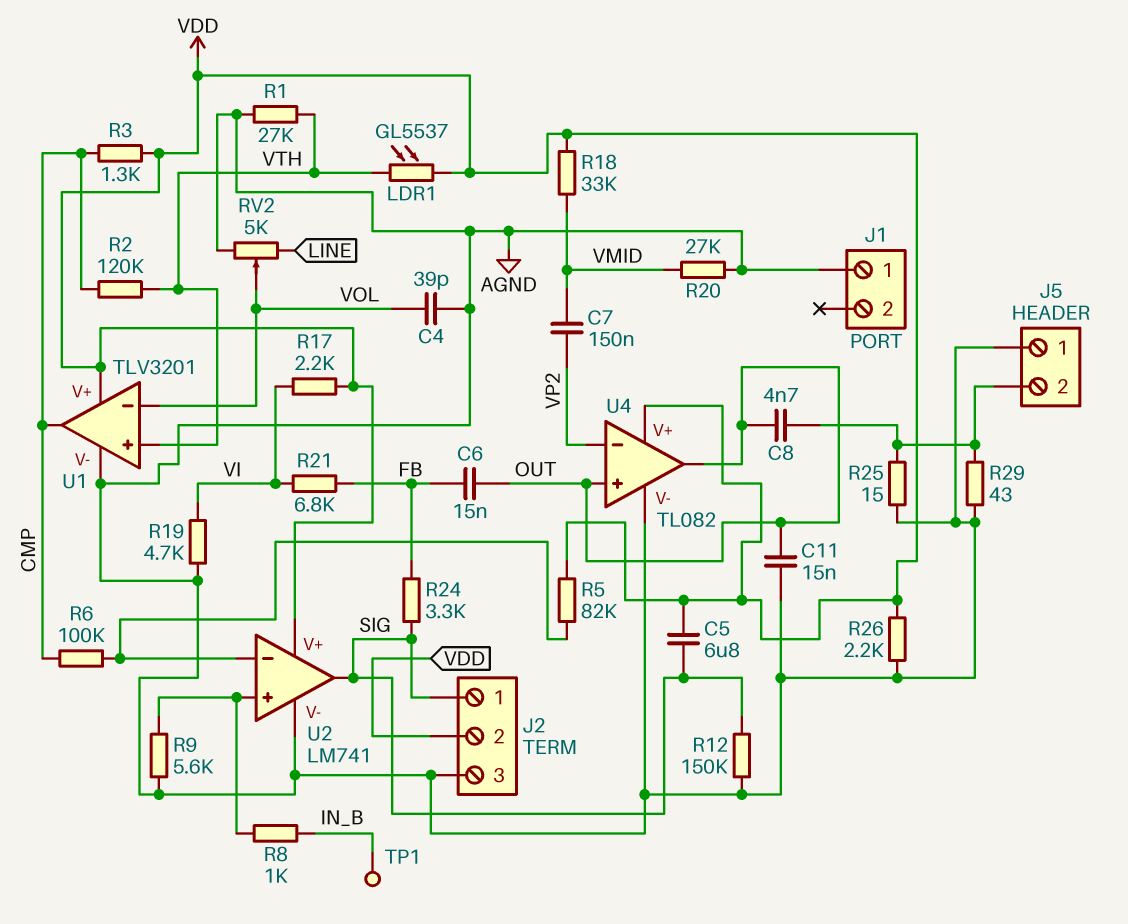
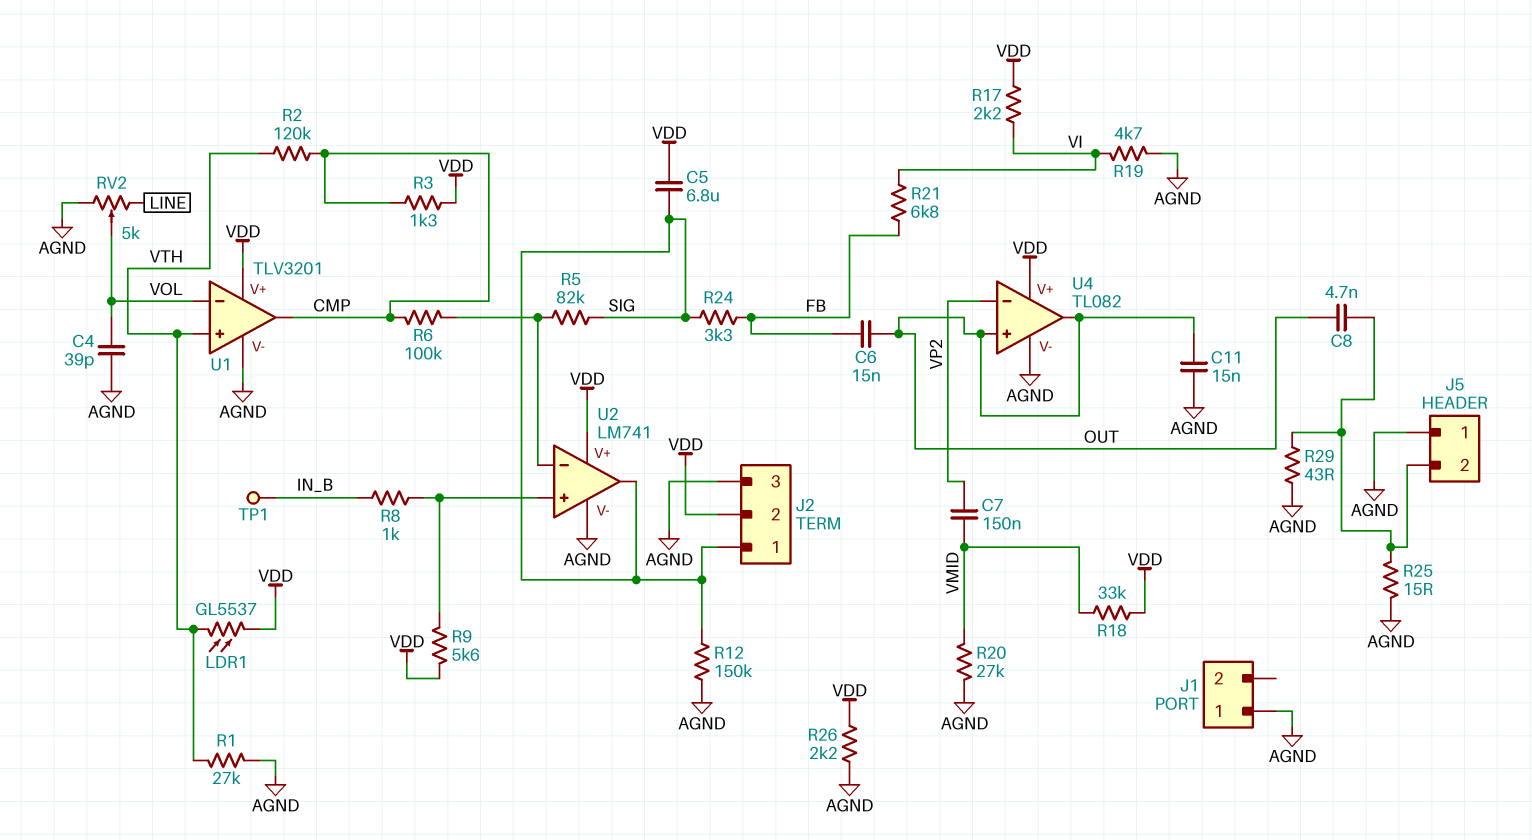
R5: 82k (U2/in-, VDD) -> 82k (SIG, U2/in-)
R9: 5.6k (AGND, U2/in+) -> 5.6k (U2/in+, VDD)

